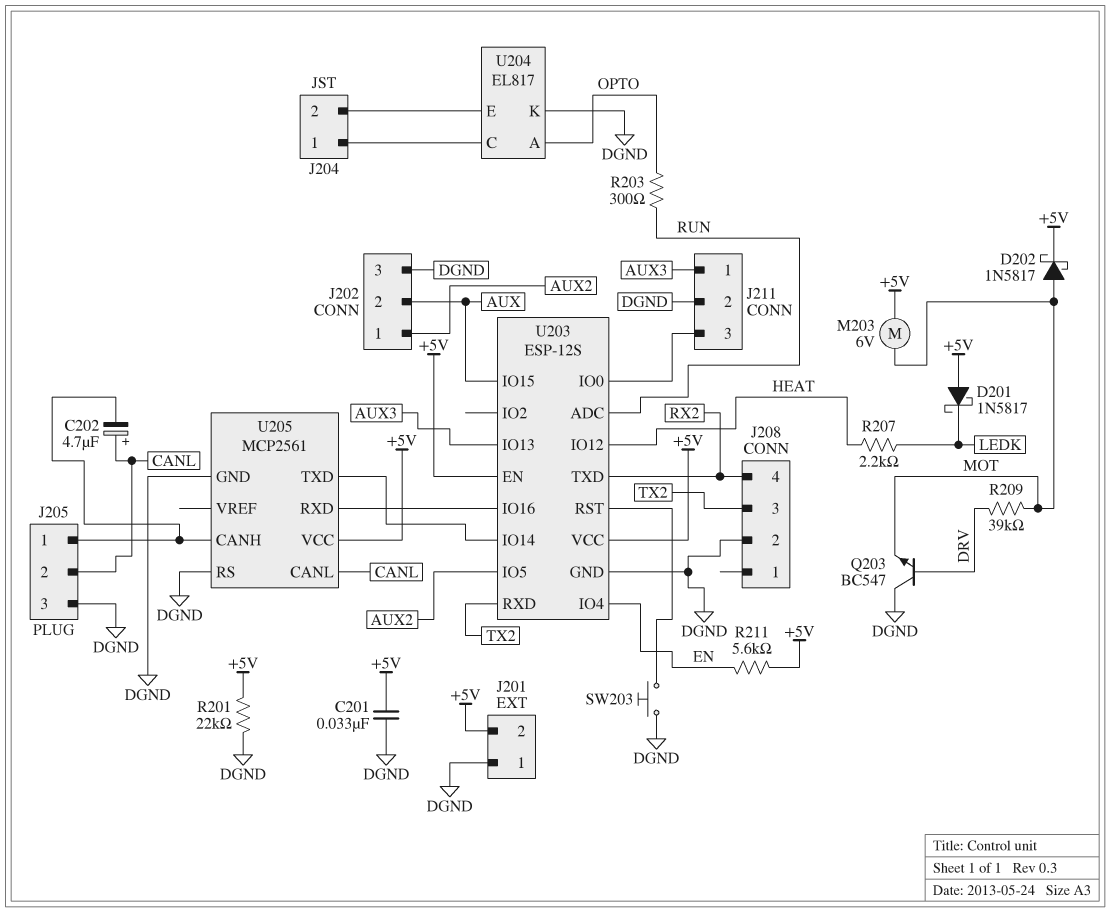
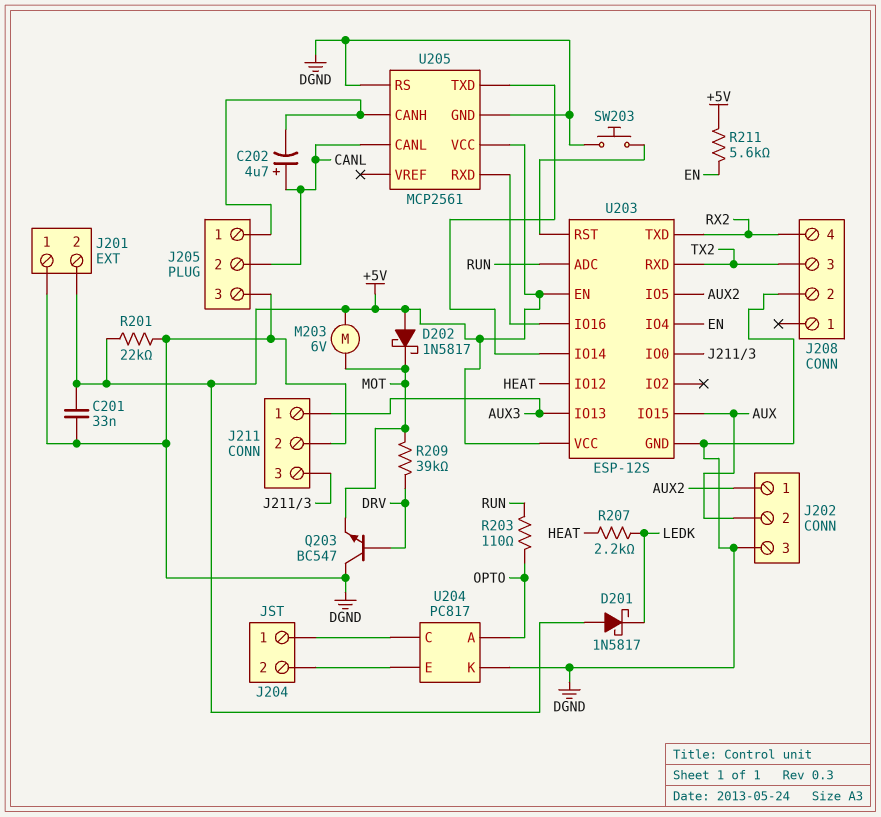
D202: schottky 1N5817 (A MOT, K +5V) -> schottky 1N5817 (A +5V, K MOT)
R203: 300 (OPTO, RUN) -> 110 (OPTO, RUN)
U204: EL817 -> PC817

